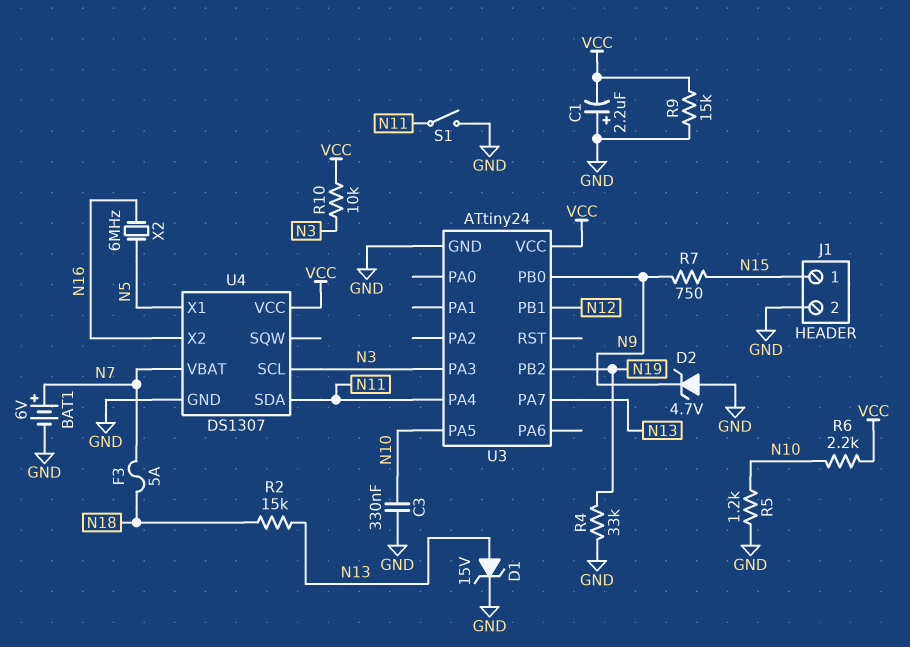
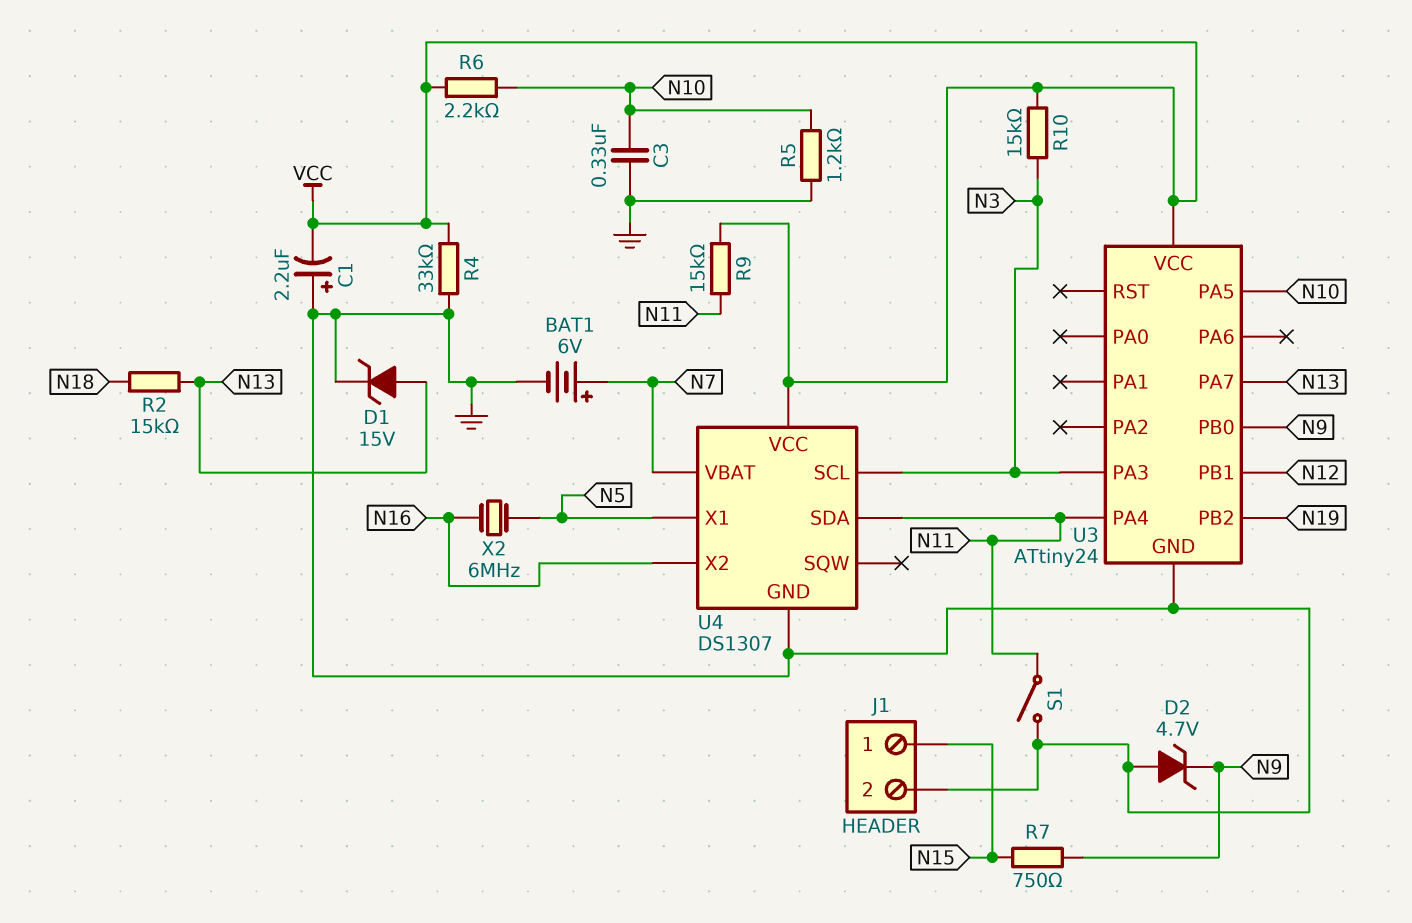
F3: 5A (N7, N18) -> none
R4: 33k (GND, N19) -> 33k (GND, VCC)
R9: 15k (GND, VCC) -> 15k (N11, VCC)
R10: 10k (N3, VCC) -> 15k (N3, VCC)

